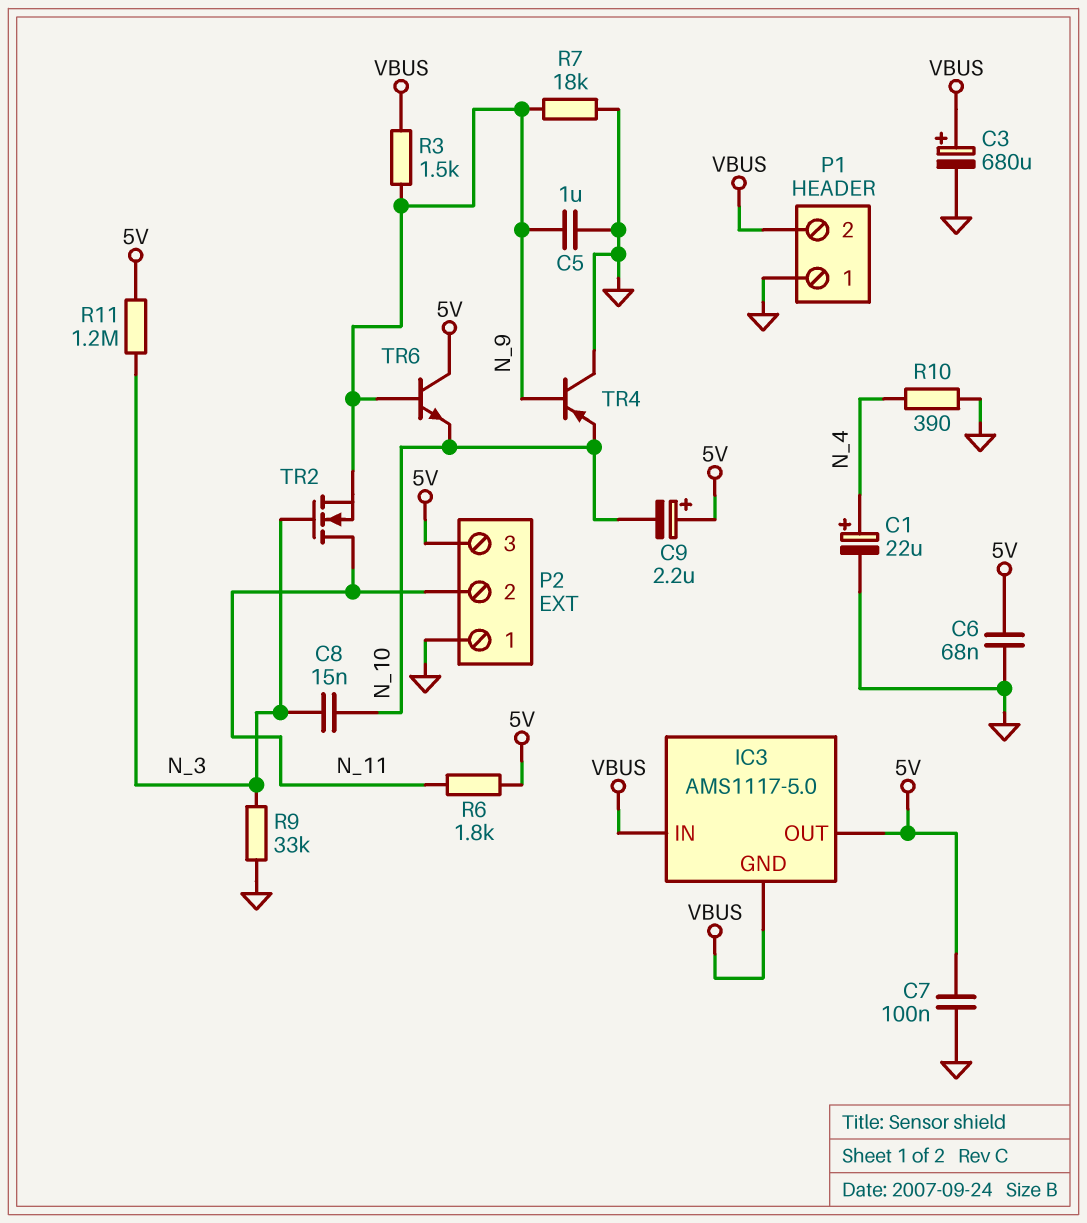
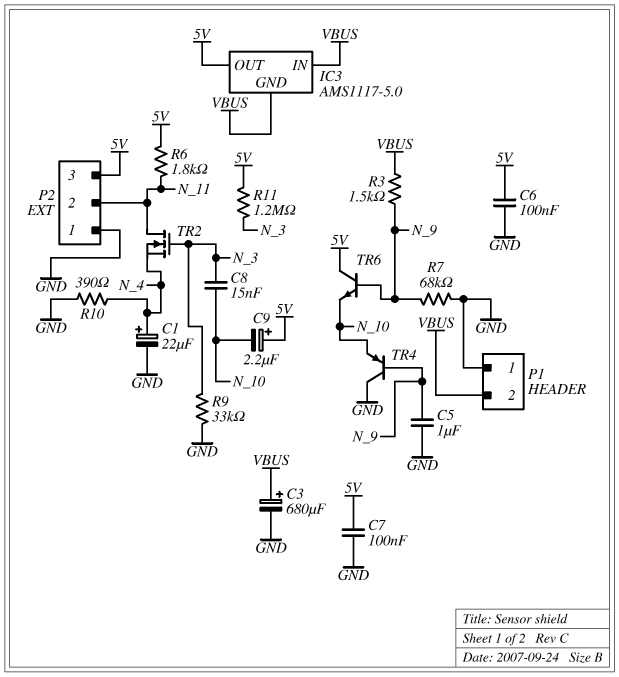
C6: 68nF (5V, GND) -> 100nF (5V, GND)
R7: 18k (GND, N_9) -> 68k (GND, N_9)
TR2: NMOS (G N_3, D N_11, S N_9) -> NMOS (G N_3, D N_11, S N_4)

